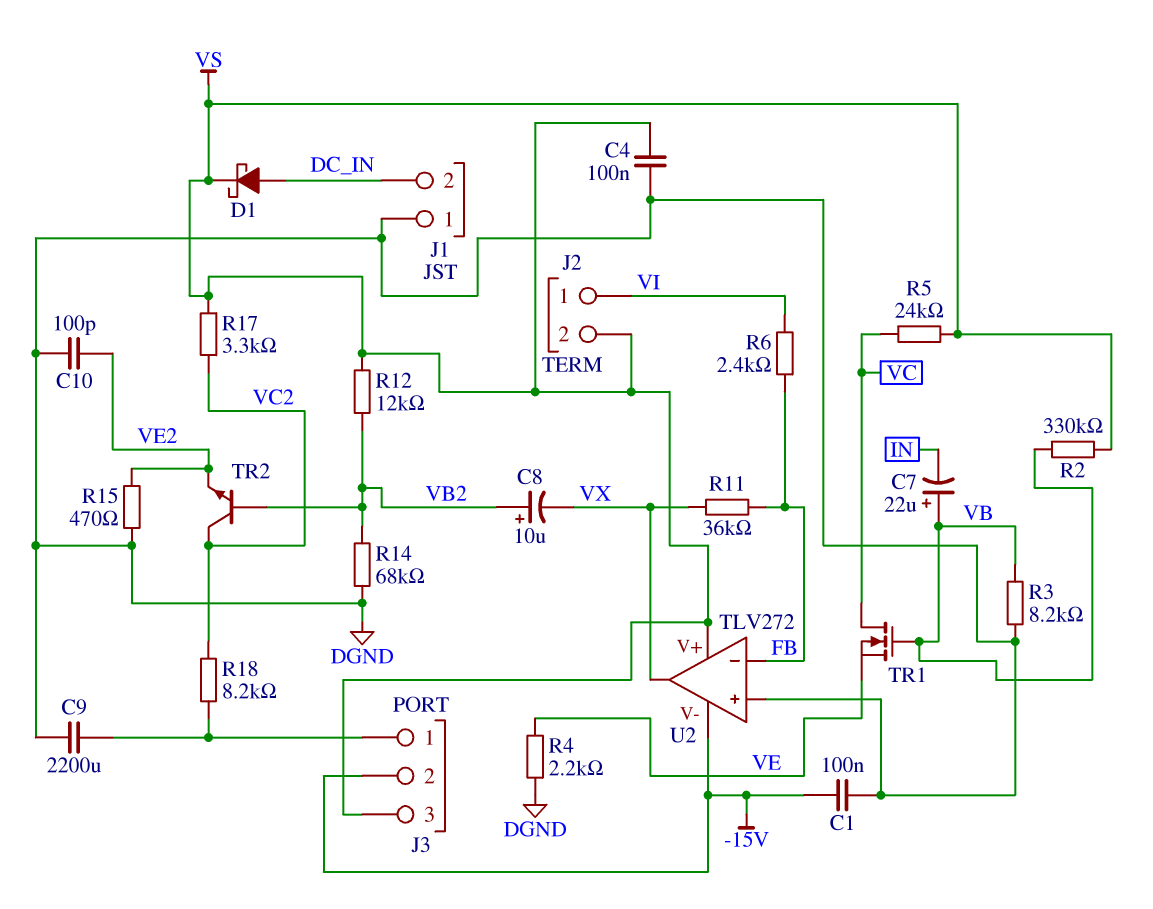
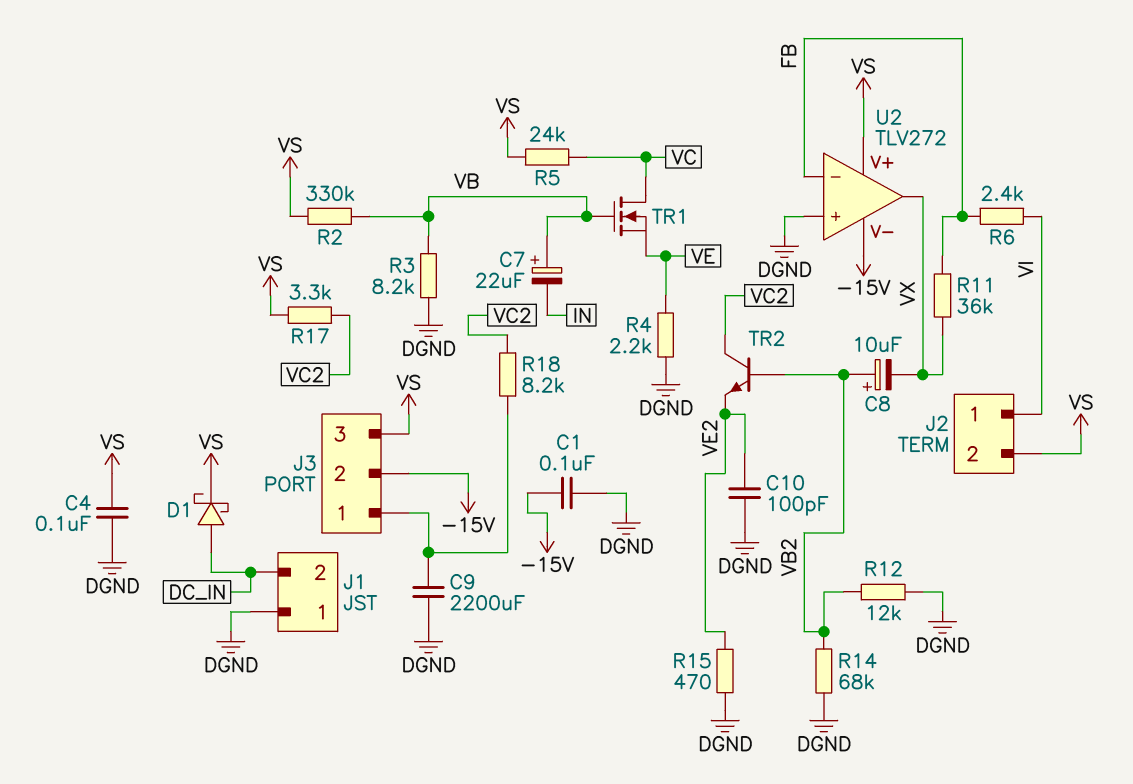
R12: 12k (VB2, VS) -> 12k (DGND, VB2)

